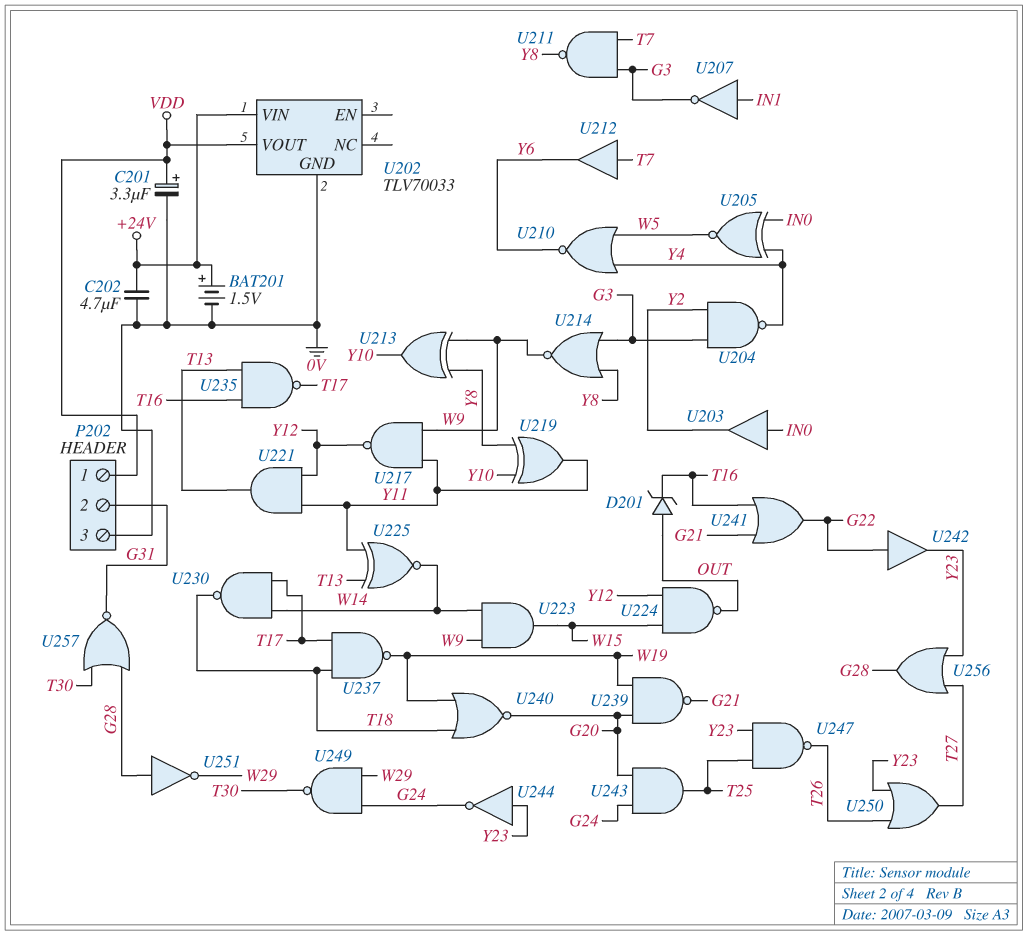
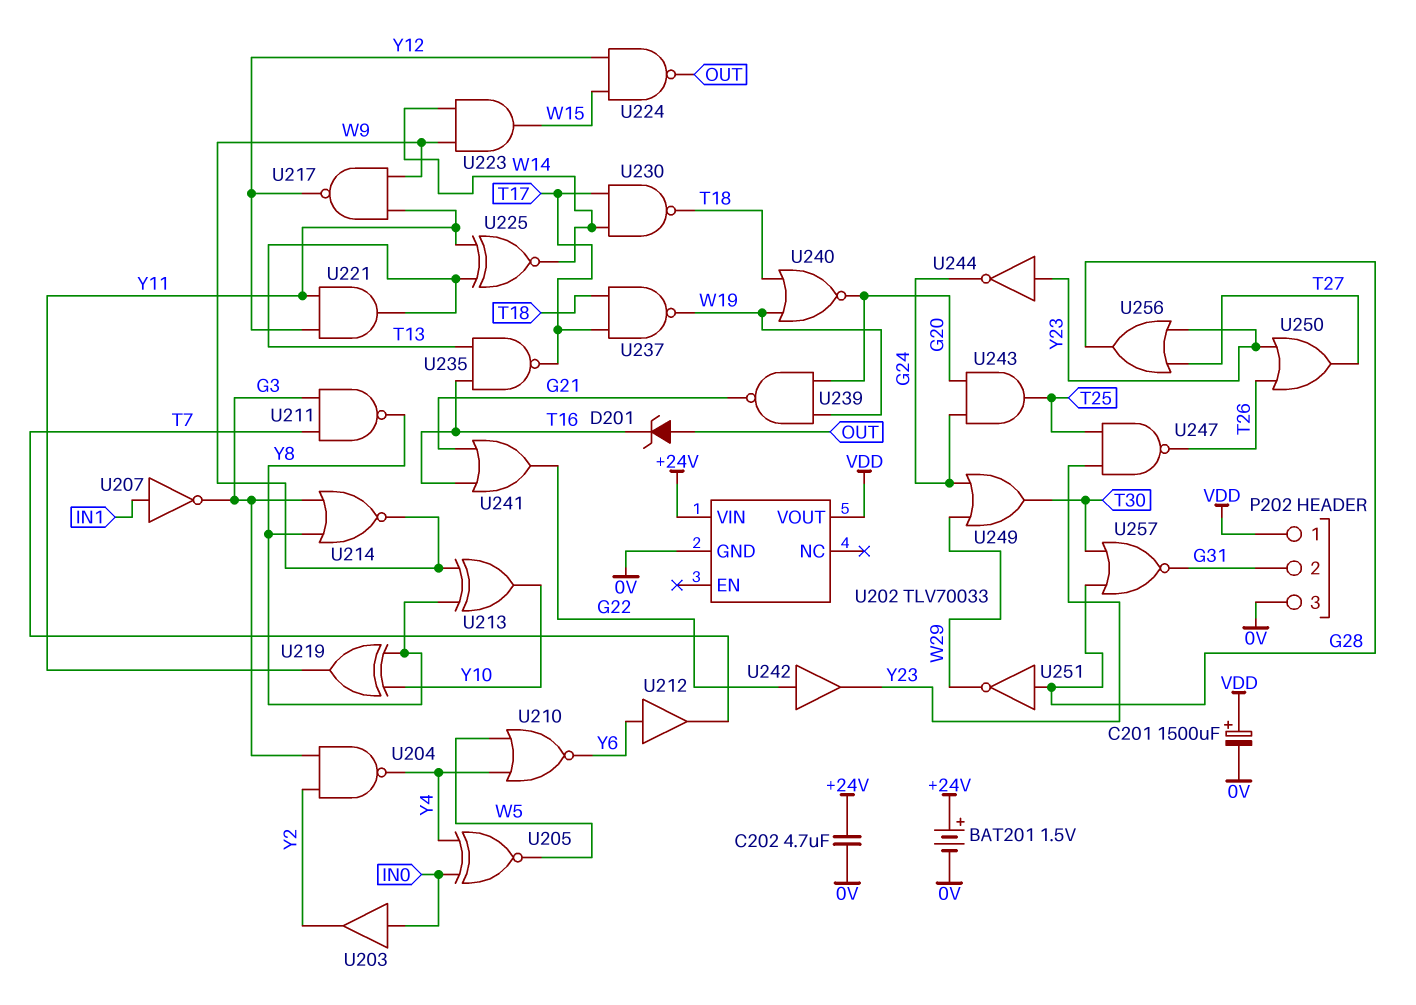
C201: 3.3uF (plus VDD, minus 0V) -> 1500uF (plus VDD, minus 0V)
U212: buffer (in T7, out Y6) -> buffer (in Y6, out T7)
U249: NAND (in G24, in W29, out T30) -> OR (in G24, in W29, out T30)

